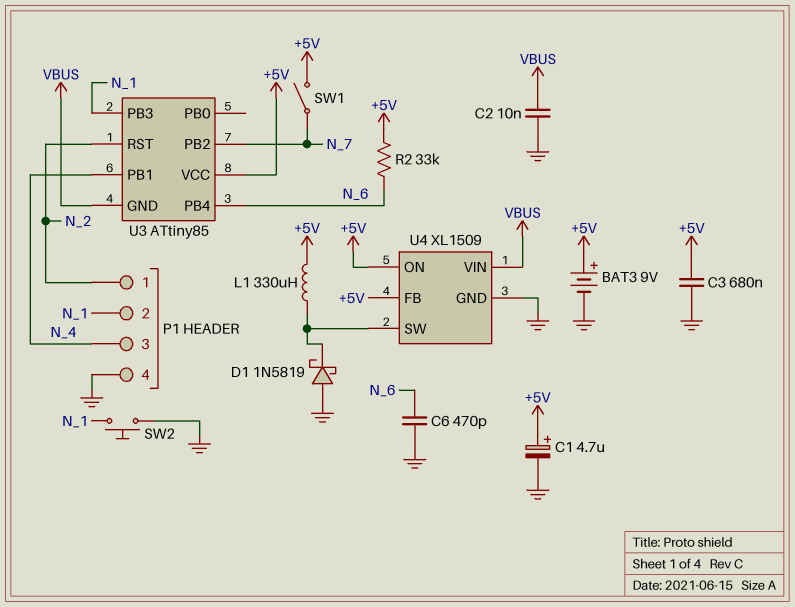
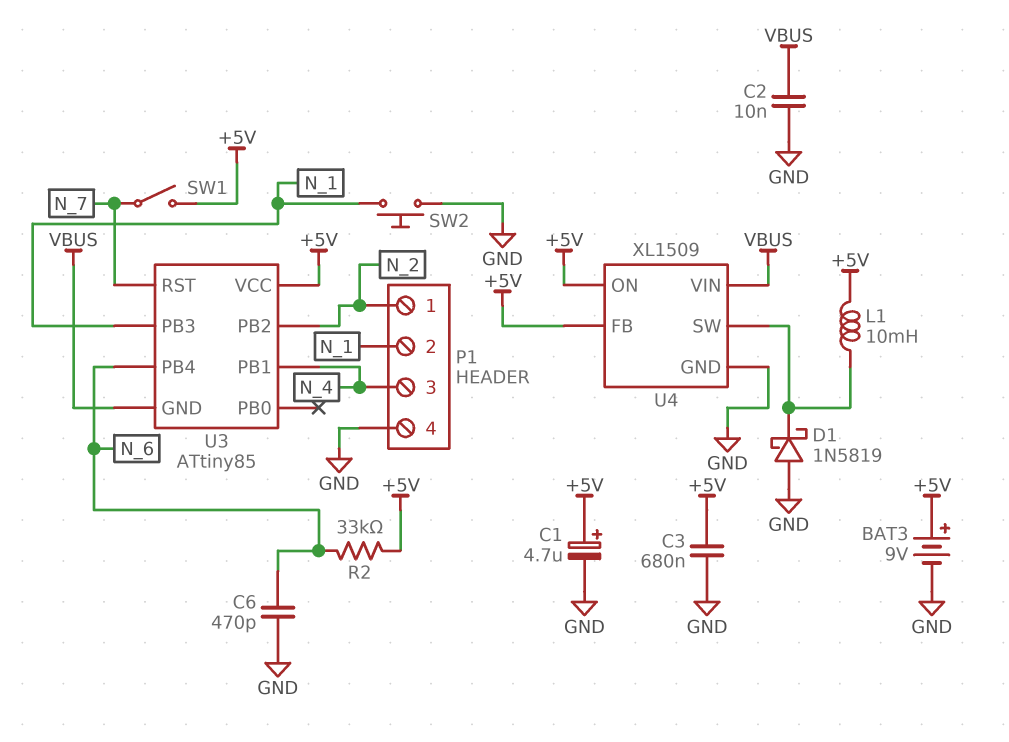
L1: 330uH (+5V, U4/SW) -> 10mH (+5V, U4/SW)
U3 pin PB2: N_7 -> N_2
U3 pin RST: N_2 -> N_7

